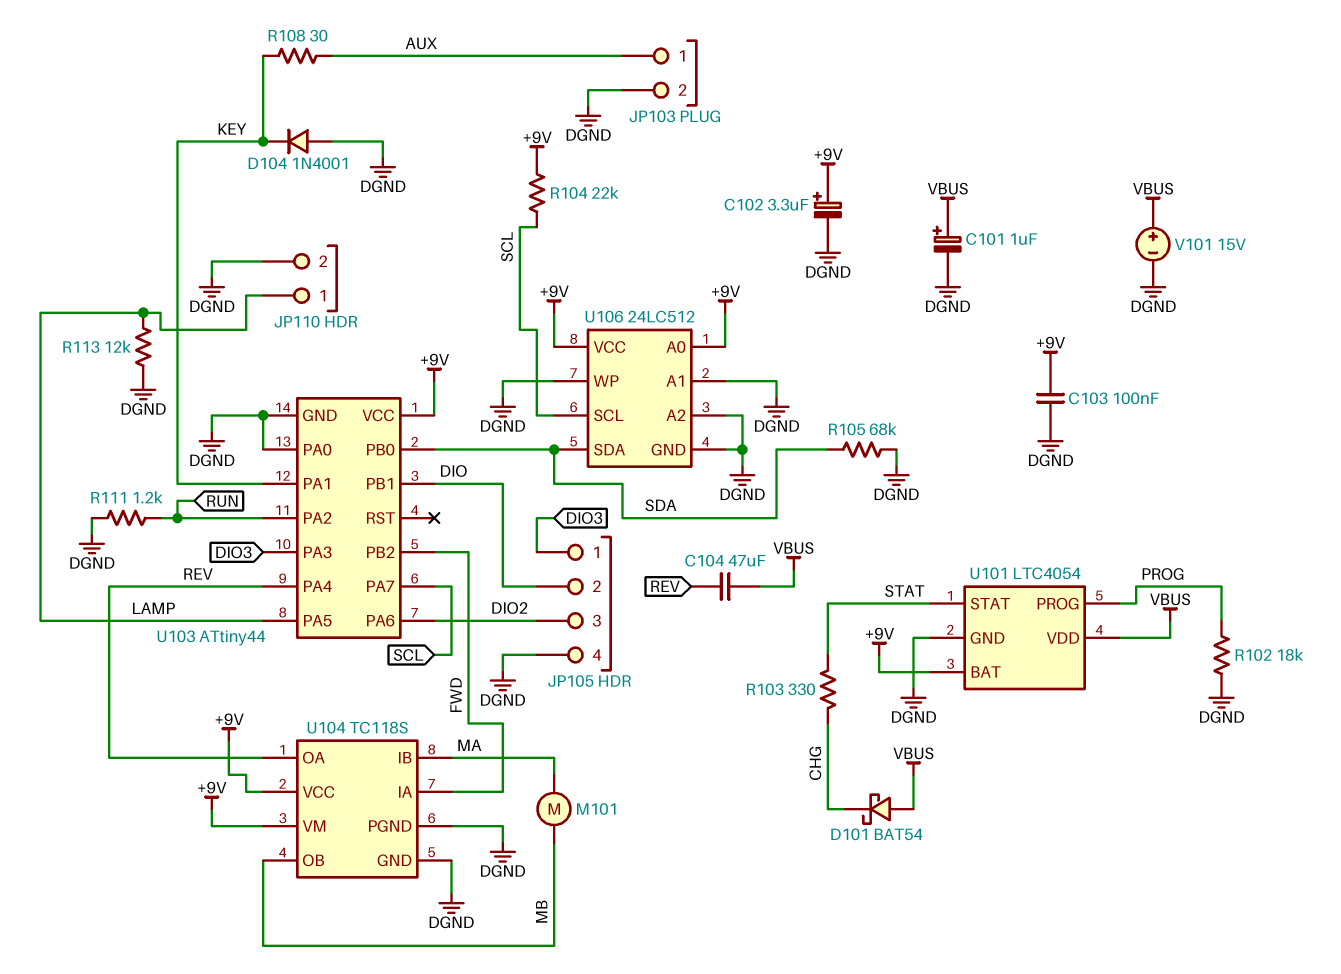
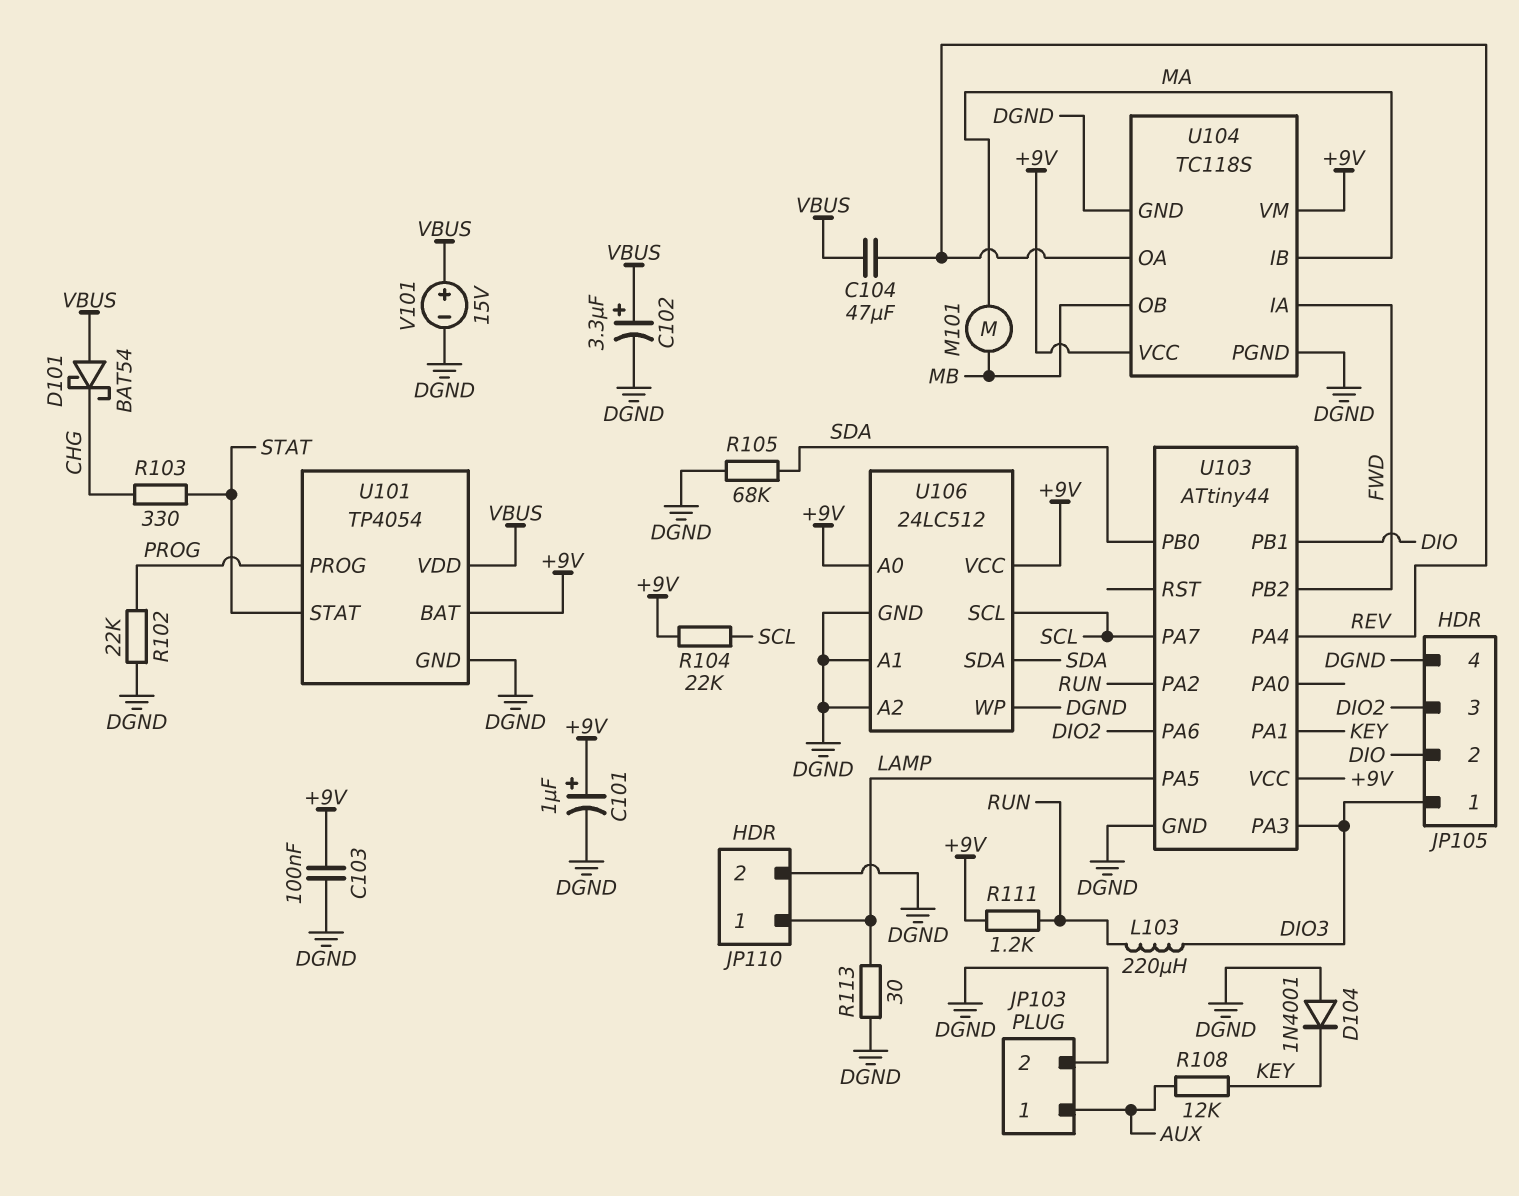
C101: 1uF (plus VBUS, minus DGND) -> 1uF (plus +9V, minus DGND)
C102: 3.3uF (plus +9V, minus DGND) -> 3.3uF (plus VBUS, minus DGND)
L103: none -> 220uH (DIO3, RUN)
R102: 18k (DGND, PROG) -> 22k (DGND, PROG)
R108: 30 (AUX, KEY) -> 12k (AUX, KEY)
R111: 1.2k (DGND, RUN) -> 1.2k (+9V, RUN)
R113: 12k (DGND, LAMP) -> 30 (DGND, LAMP)
U101: LTC4054 -> TP4054
U103 pin PA0: DGND -> none

